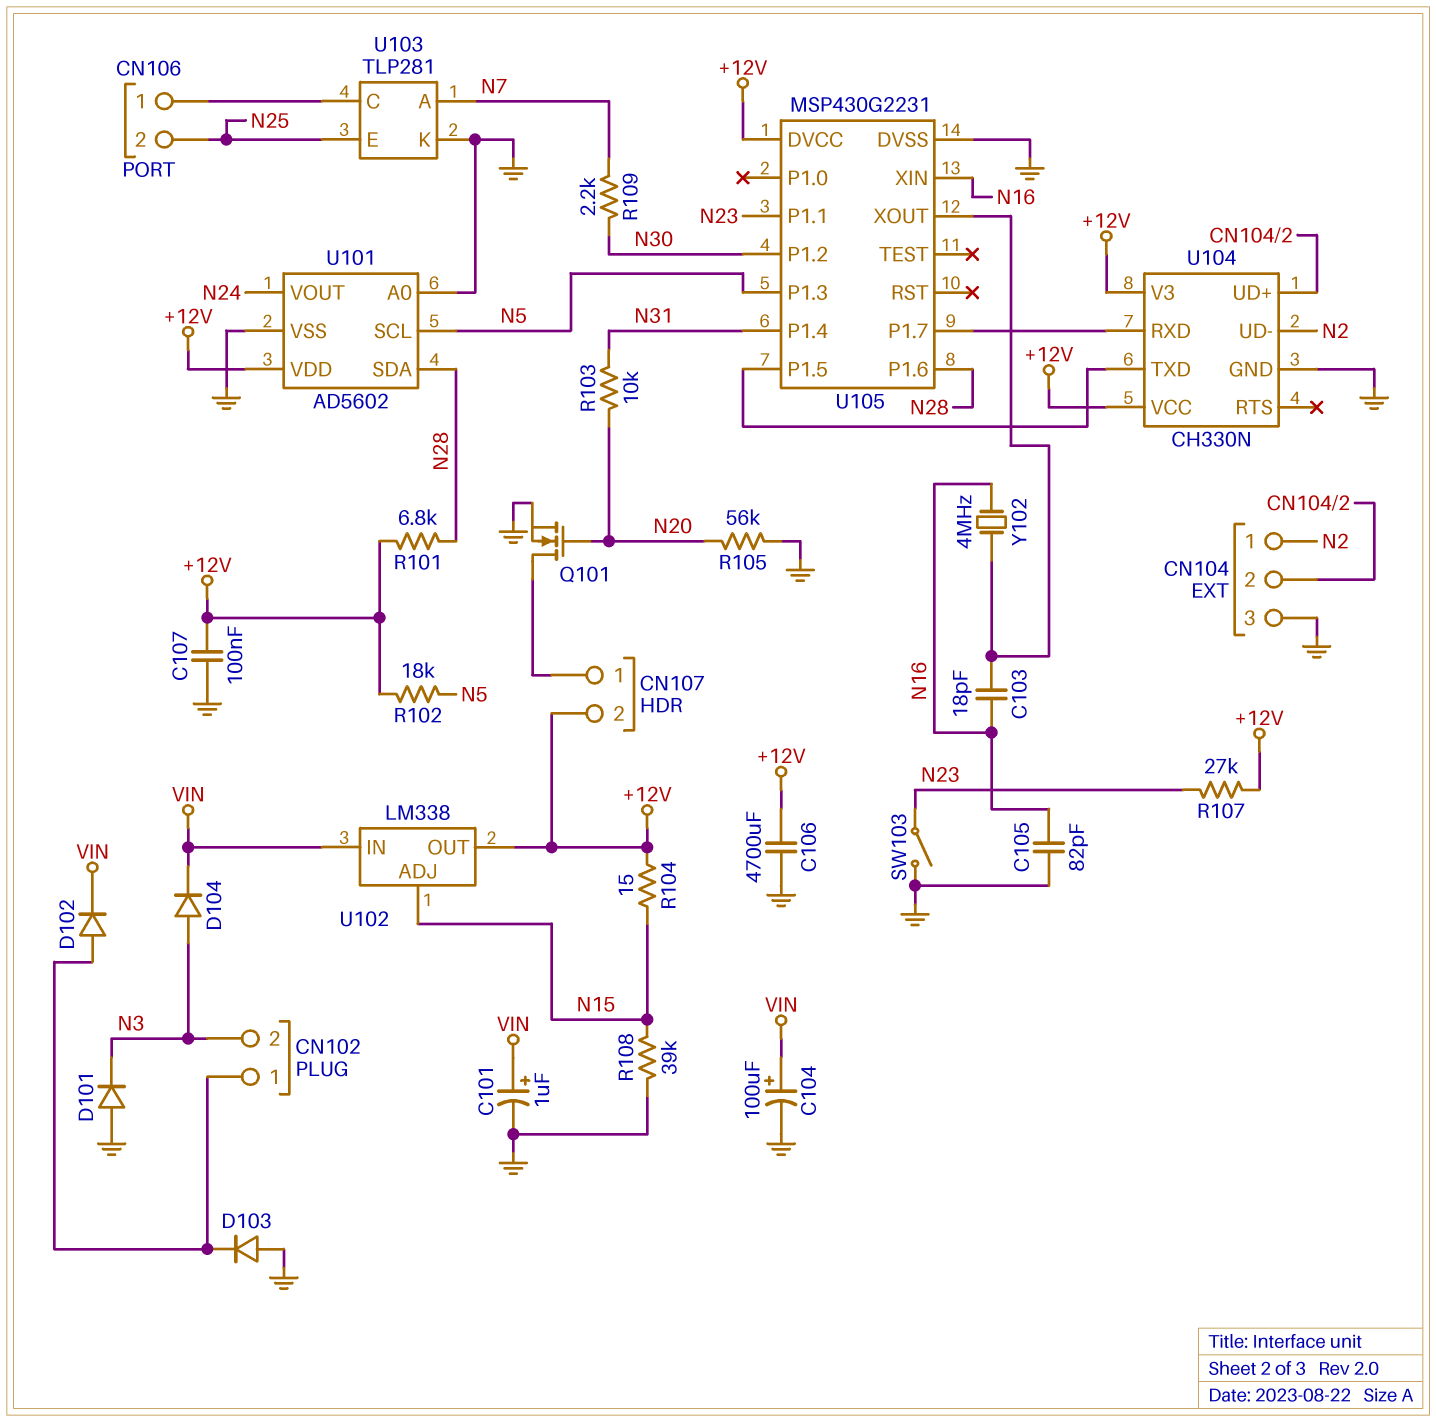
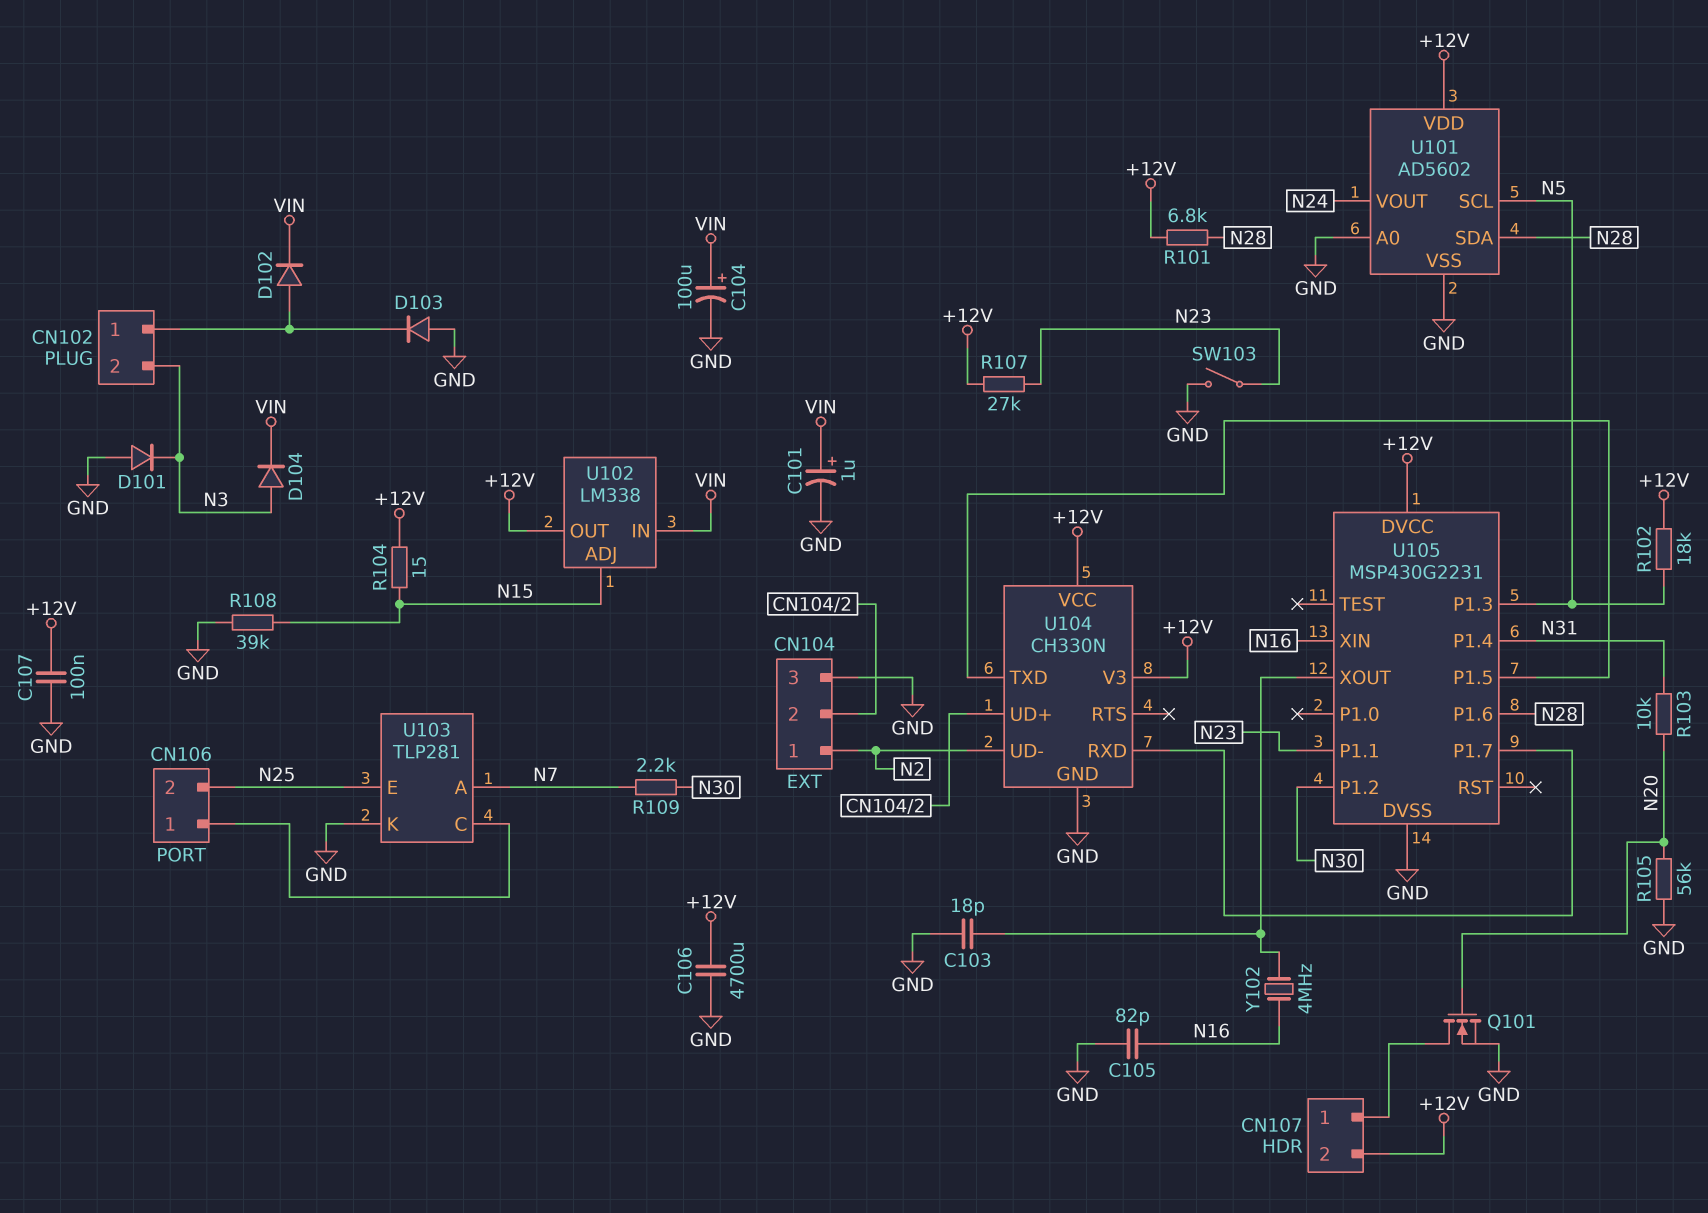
C103: 18pF (N16, U105/XOUT) -> 18pF (GND, U105/XOUT)

